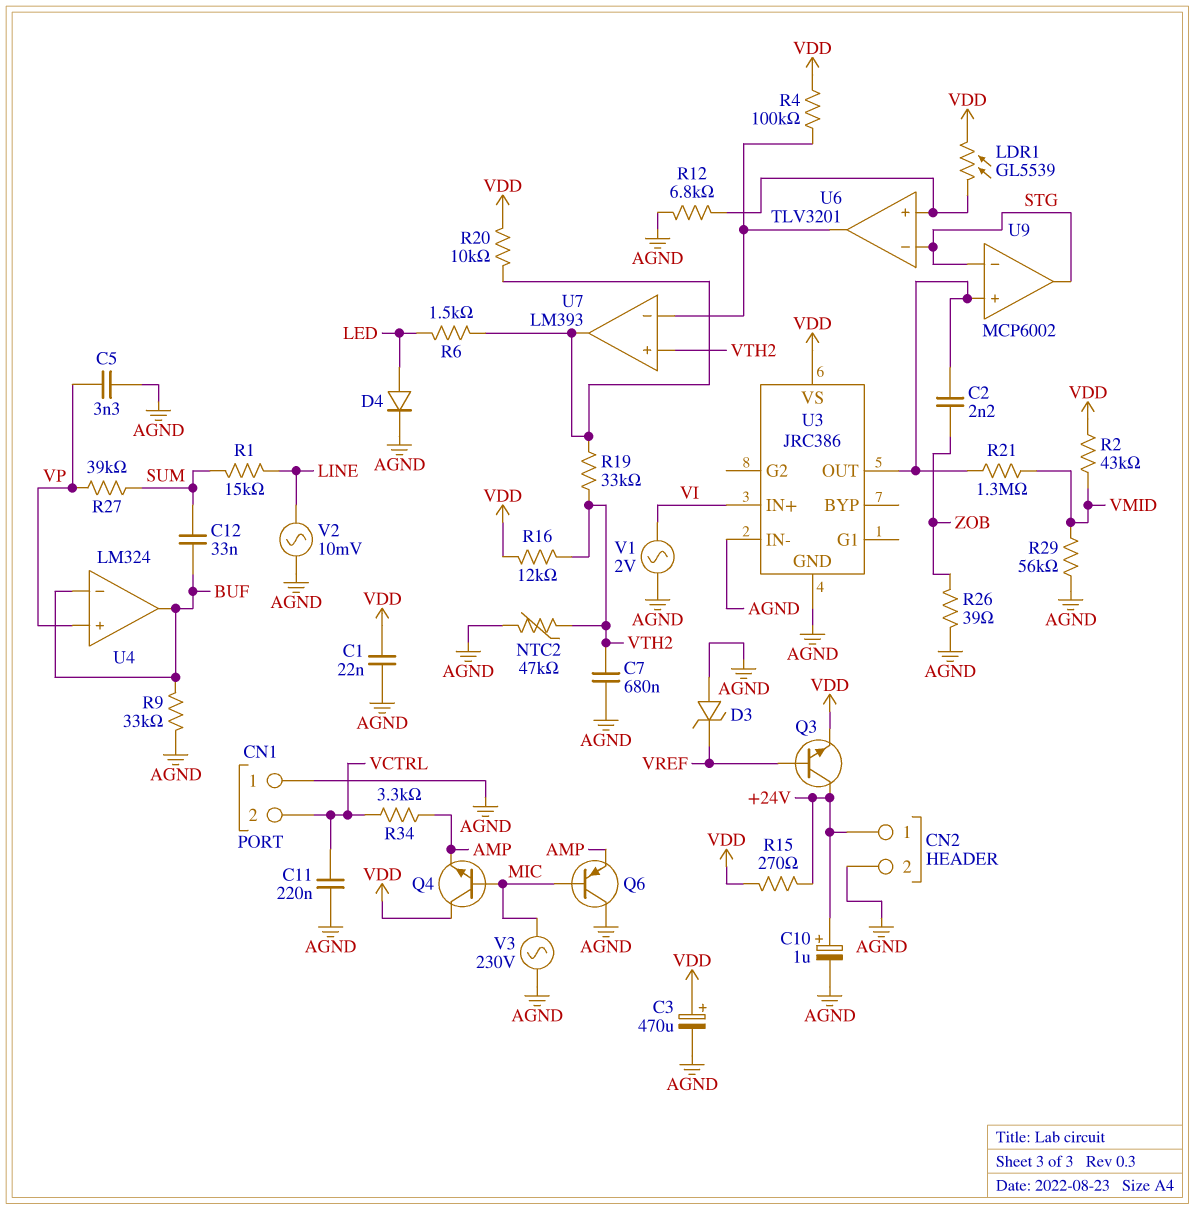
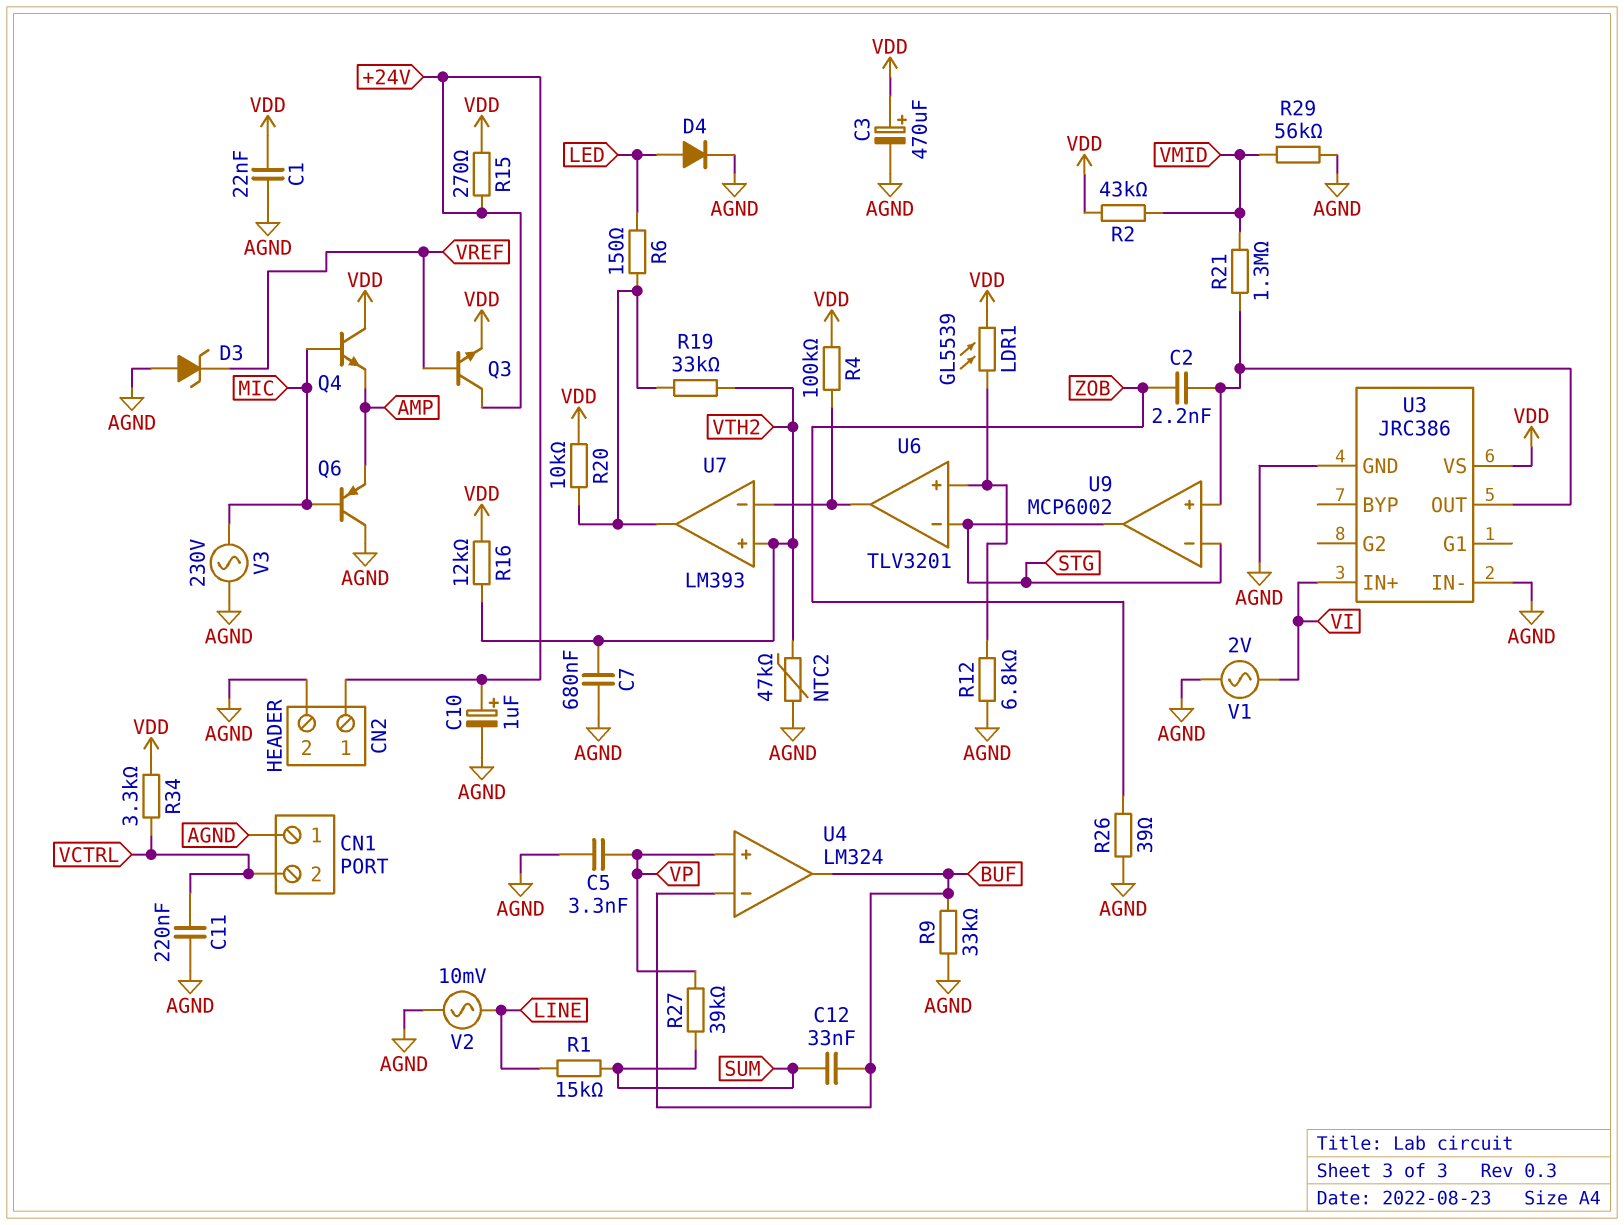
R6: 1.5k (LED, U7/out) -> 150 (LED, U7/out)
R34: 3.3k (AMP, VCTRL) -> 3.3k (VCTRL, VDD)

